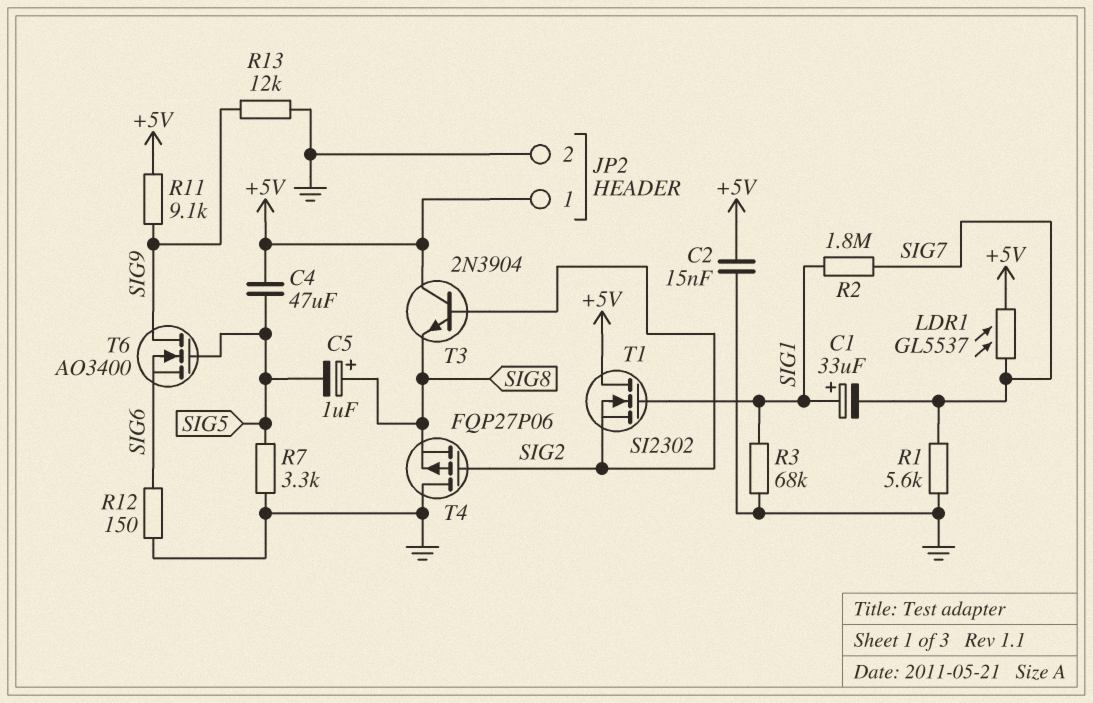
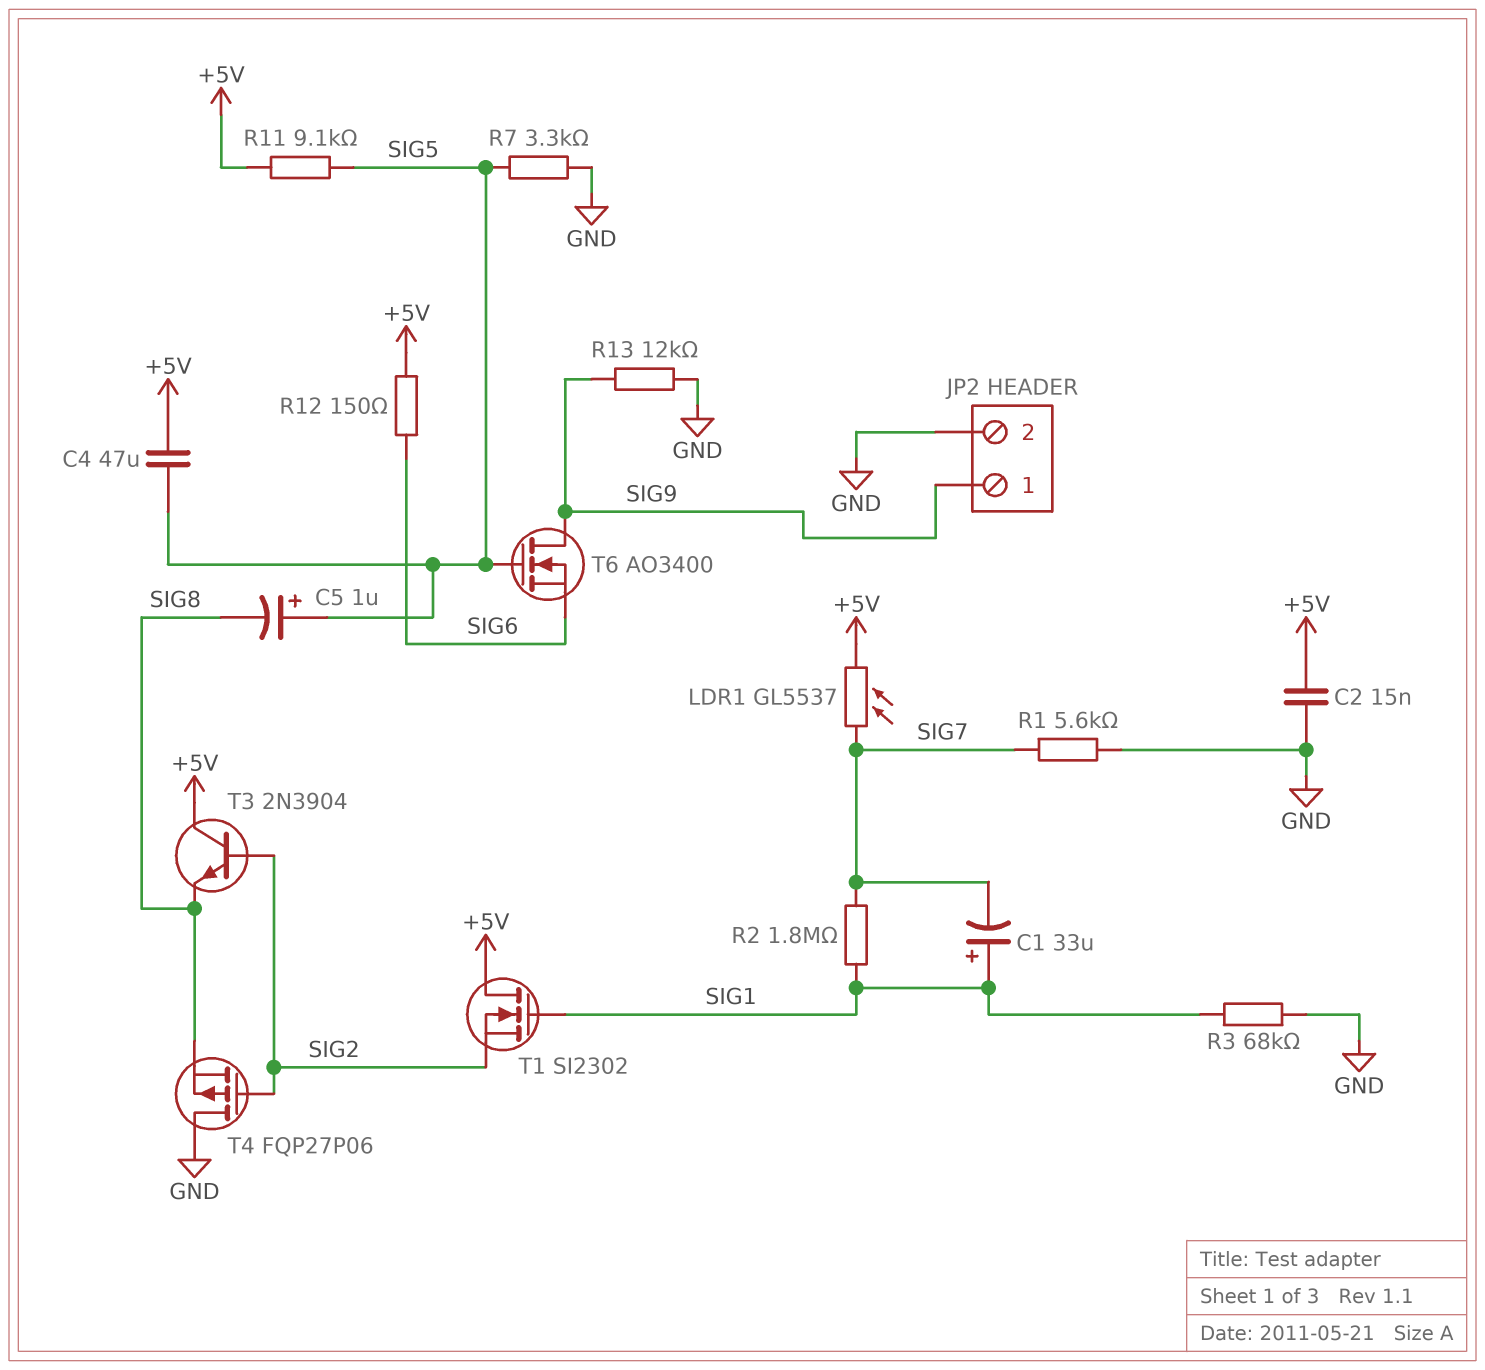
C5: 1uF (plus SIG8, minus SIG5) -> 1uF (plus SIG5, minus SIG8)
JP2 pin 1: +5V -> SIG9
R11: 9.1k (+5V, SIG9) -> 9.1k (+5V, SIG5)
R12: 150 (GND, SIG6) -> 150 (+5V, SIG6)

